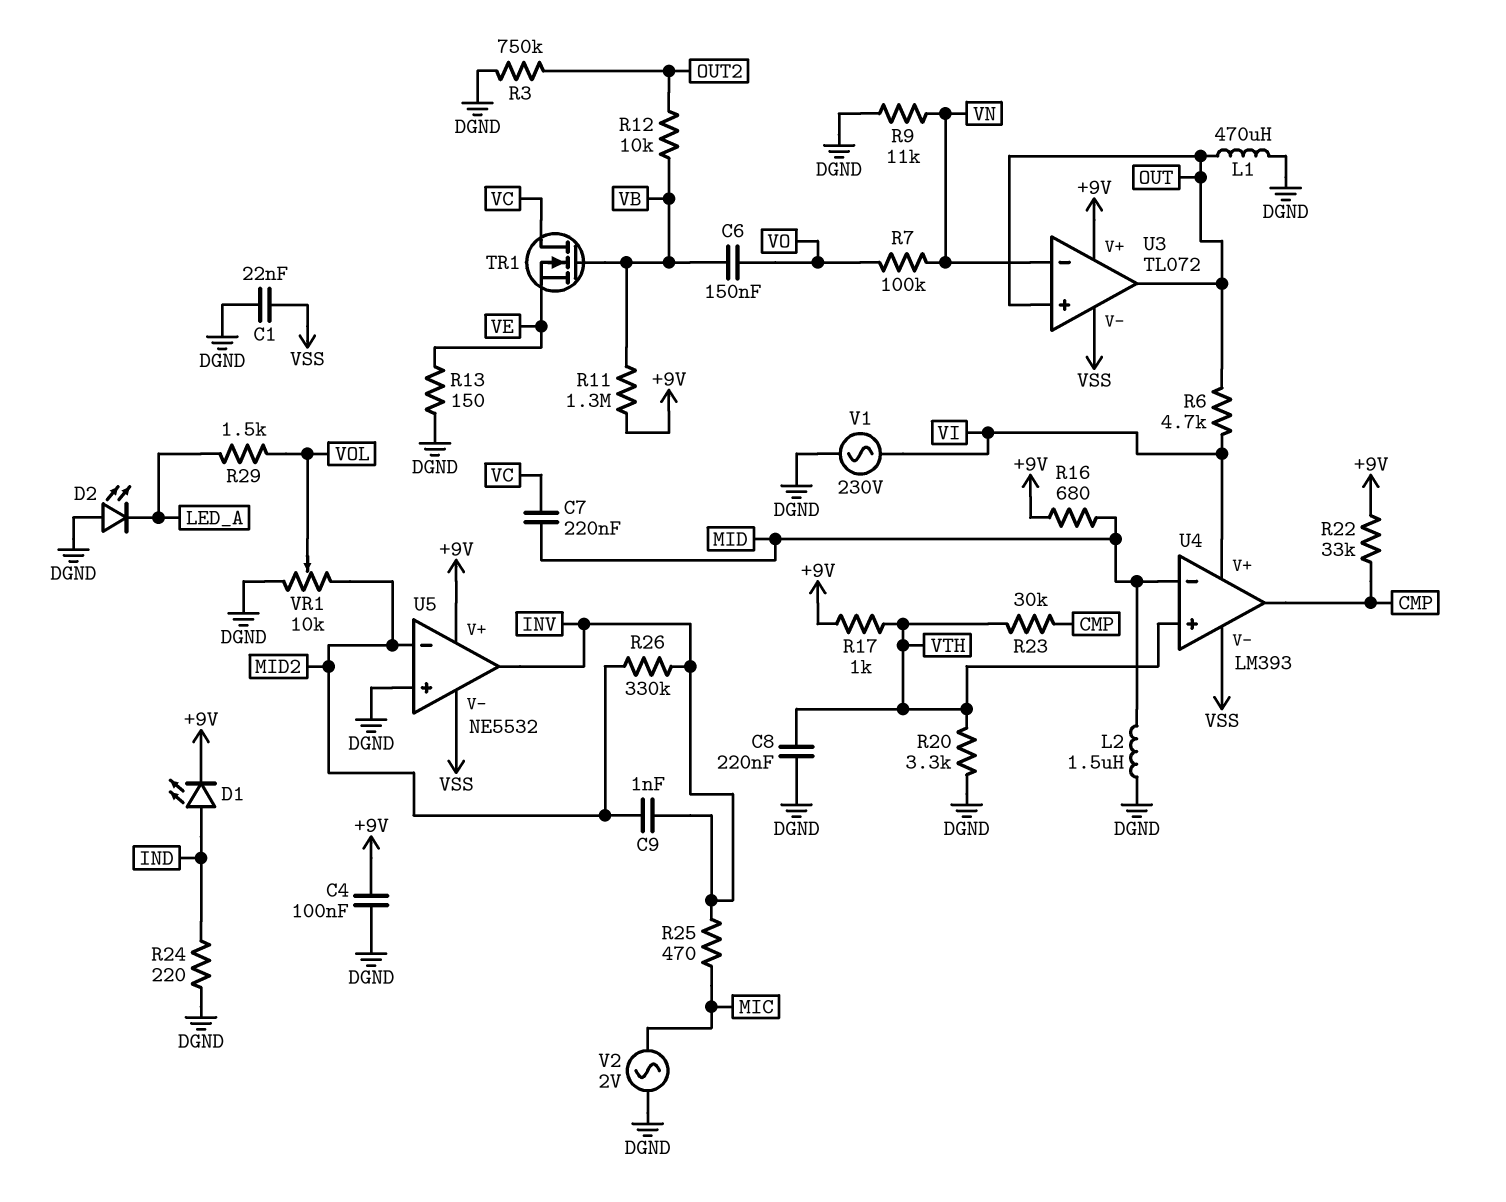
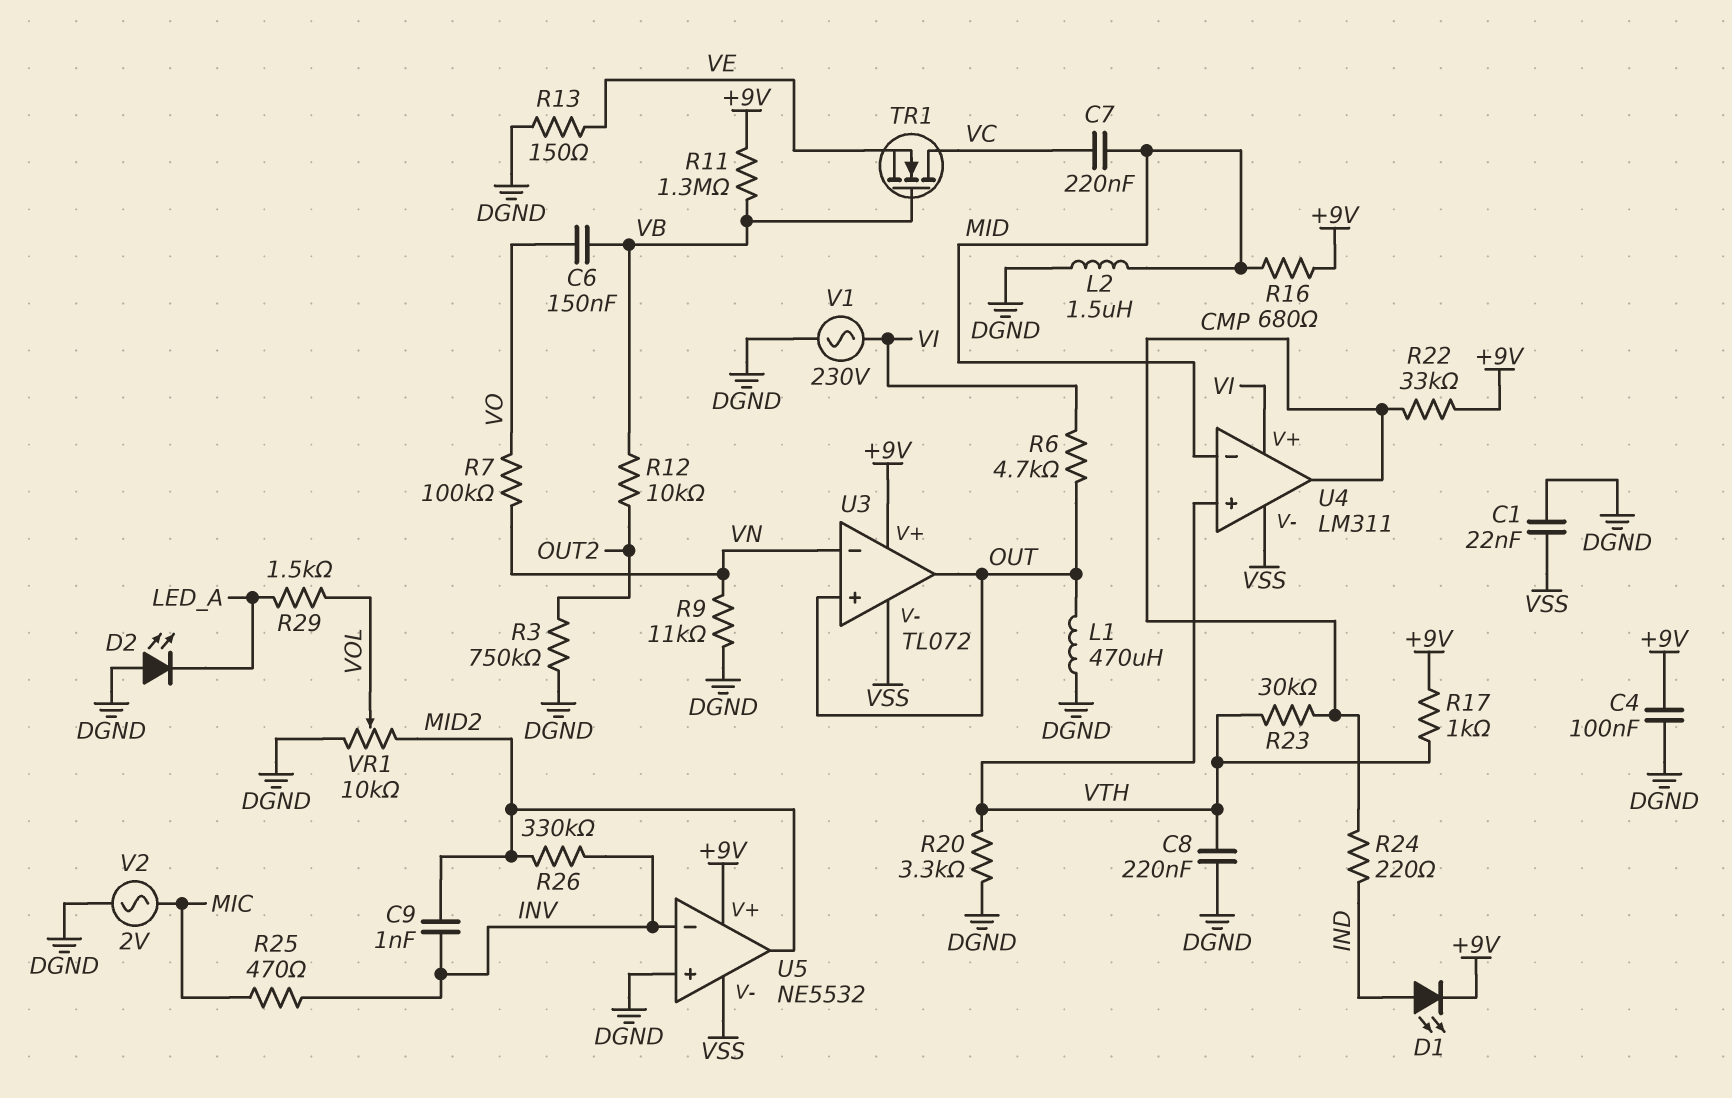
R24: 220 (DGND, IND) -> 220 (CMP, IND)
U4: LM393 -> LM311
U5 pin in-: MID2 -> INV
U5 pin out: INV -> MID2

